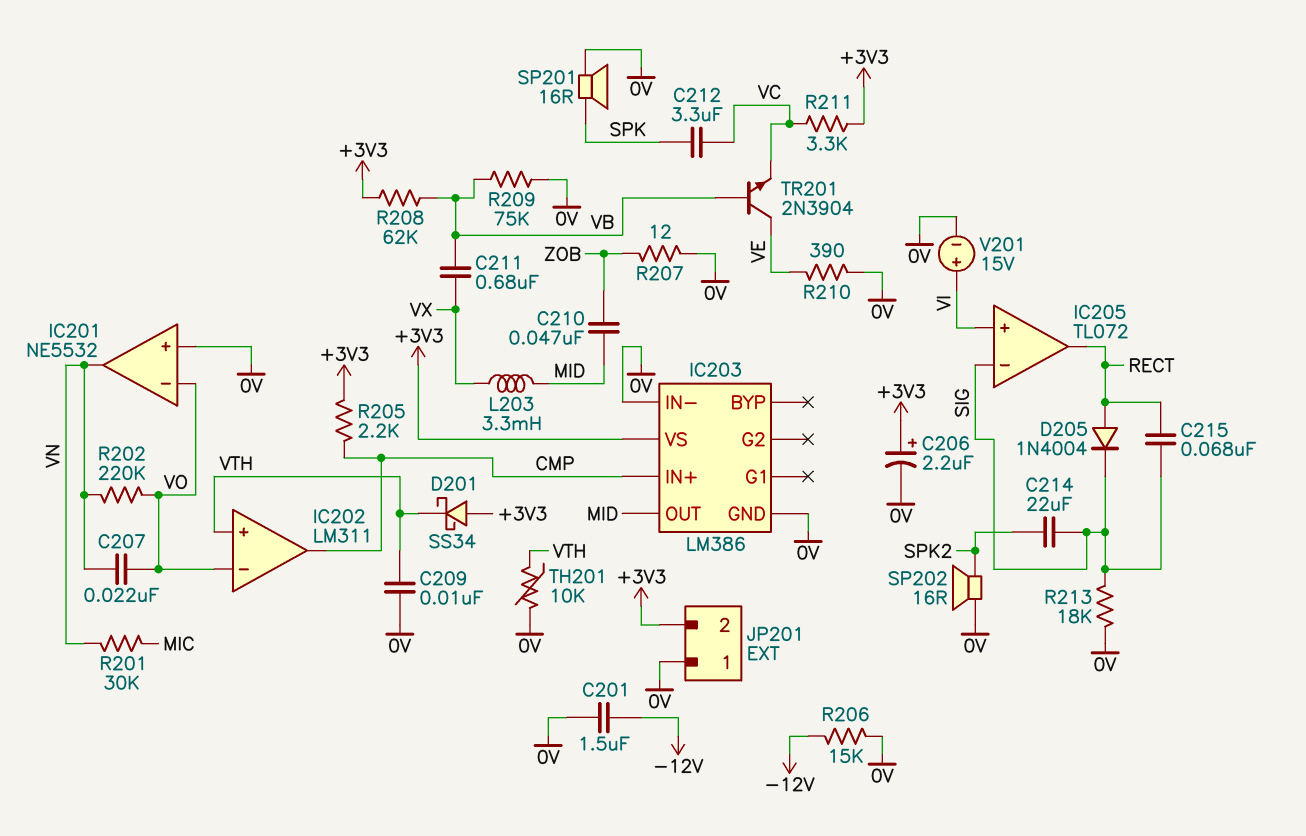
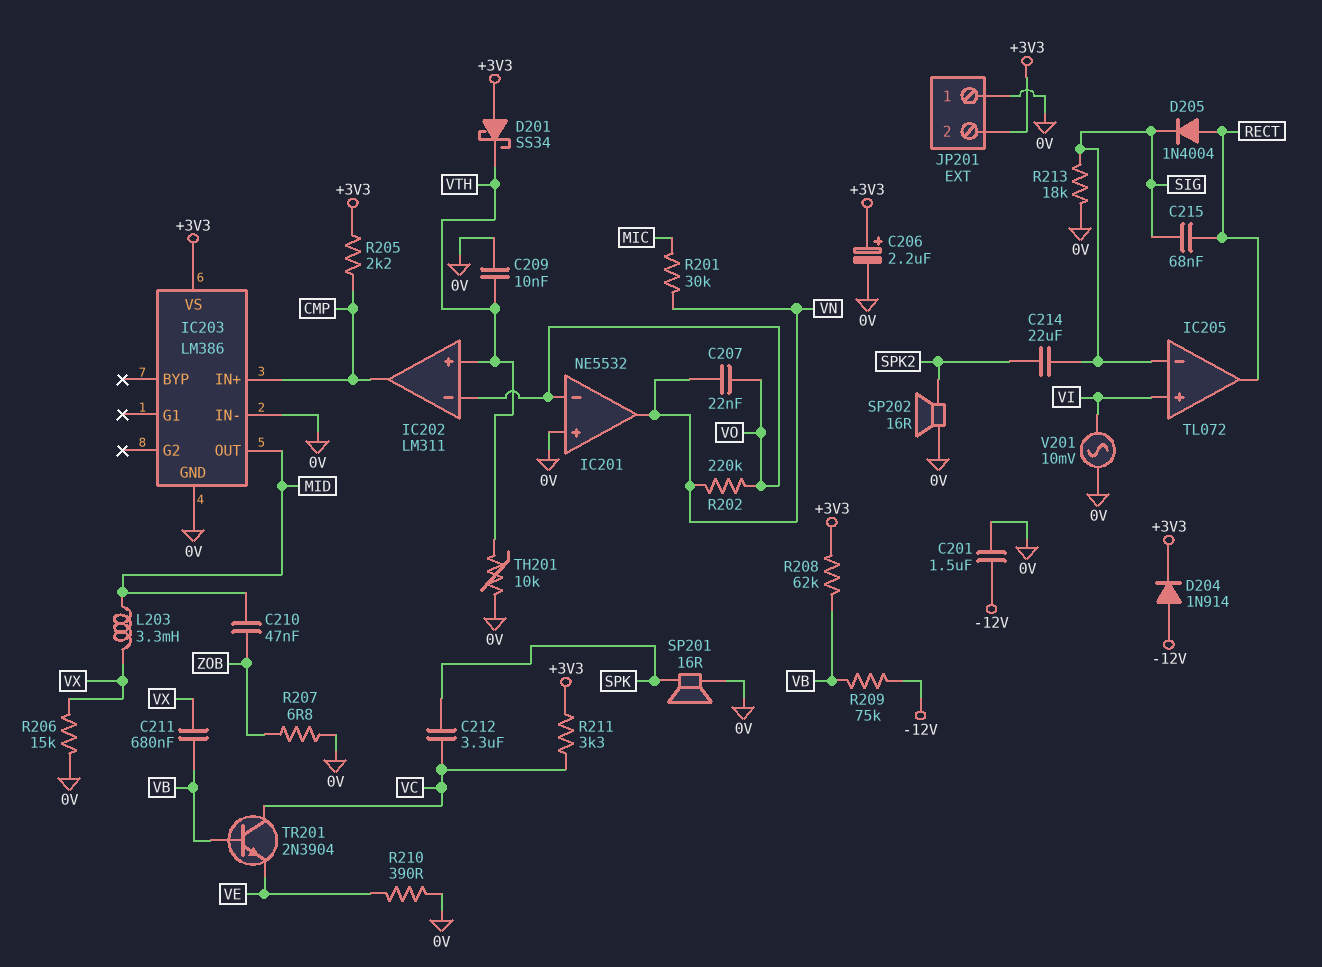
D204: none -> diode 1N914 (A -12V, K +3V3)
R206: 15k (-12V, 0V) -> 15k (0V, VX)
R207: 12 (0V, ZOB) -> 6.8 (0V, ZOB)
R209: 75k (0V, VB) -> 75k (-12V, VB)
TR201: NPN 2N3904 (B VB, C VE, E VC) -> NPN 2N3904 (B VB, C VC, E VE)
V201: 15V (plus VI, minus 0V) -> AC 10mV (0V, VI)

